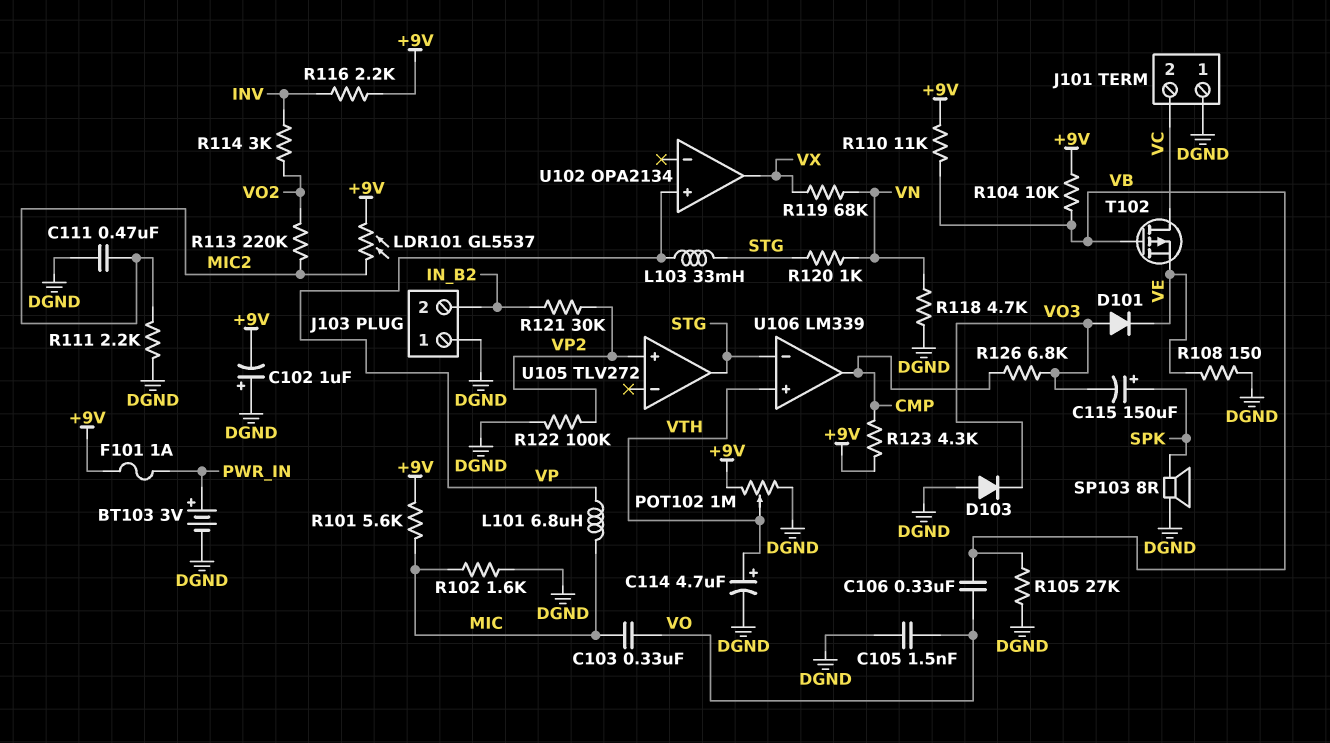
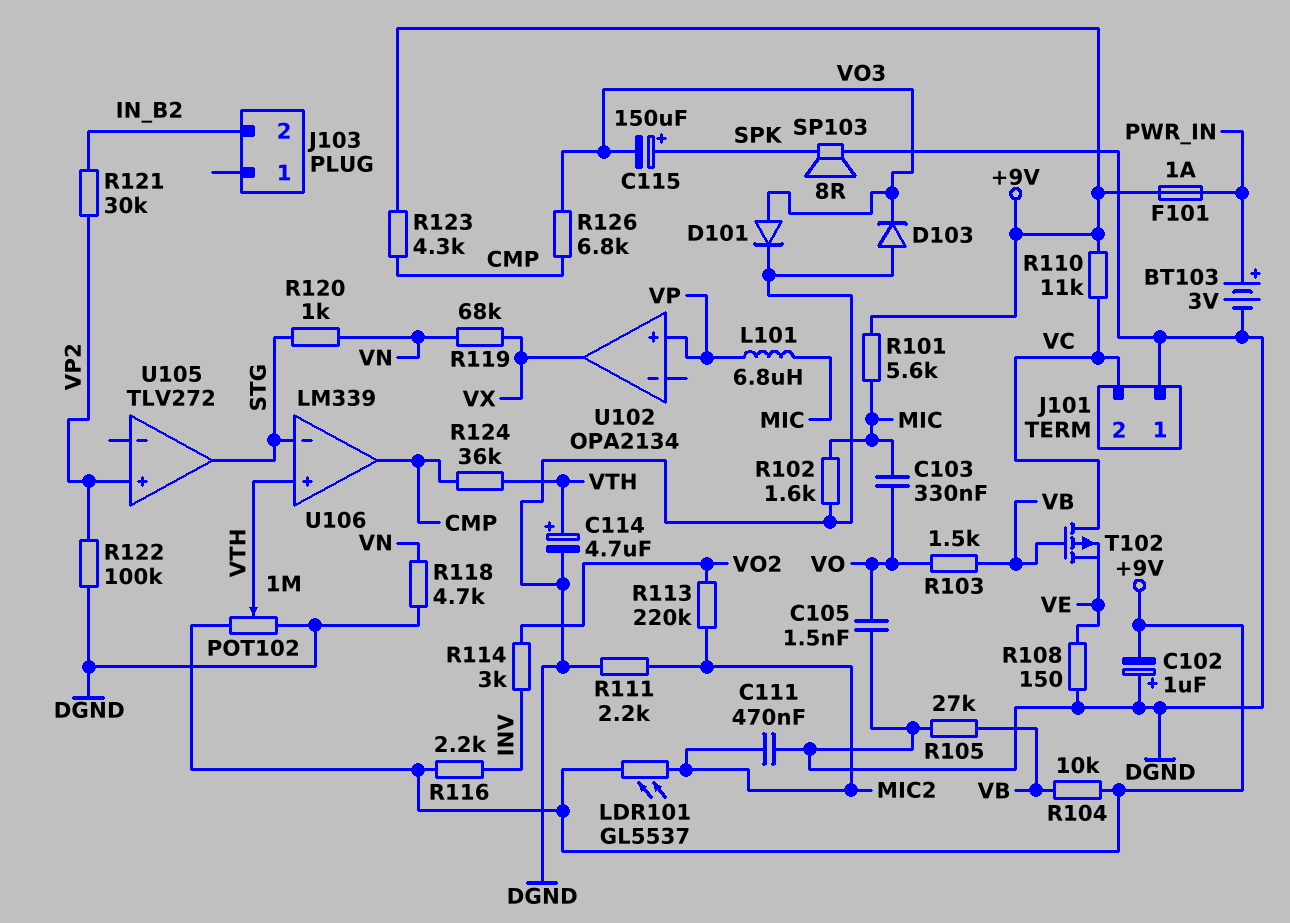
C106: 330nF (VB, VO) -> none
D101: diode (A VO3, K VE) -> diode (A VO3, K DGND)
J103 pin 1: DGND -> none
L103: 33mH (STG, VP) -> none
R103: none -> 1.5k (VB, VO)
R110: 11k (+9V, VB) -> 11k (+9V, VC)
R124: none -> 36k (CMP, VTH)

